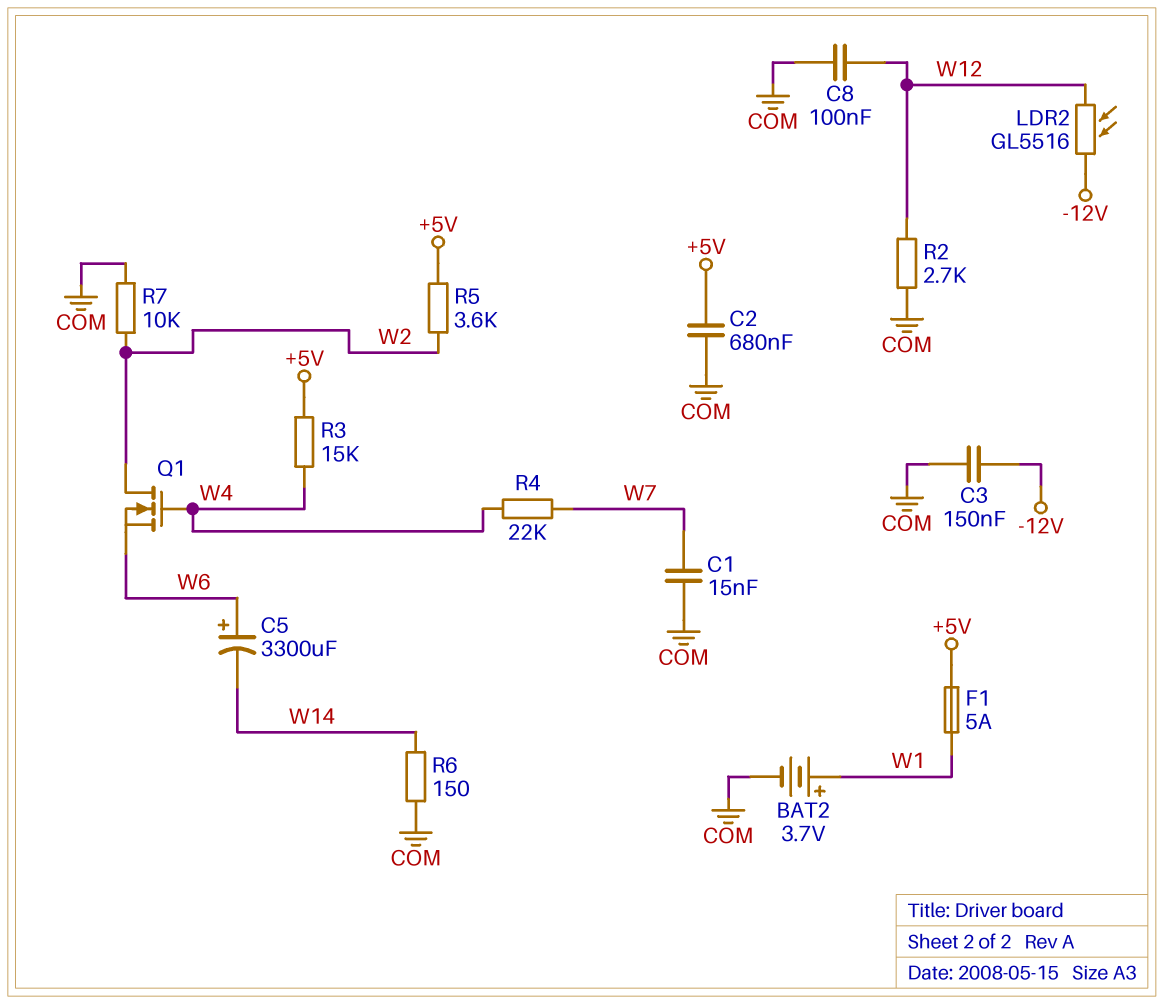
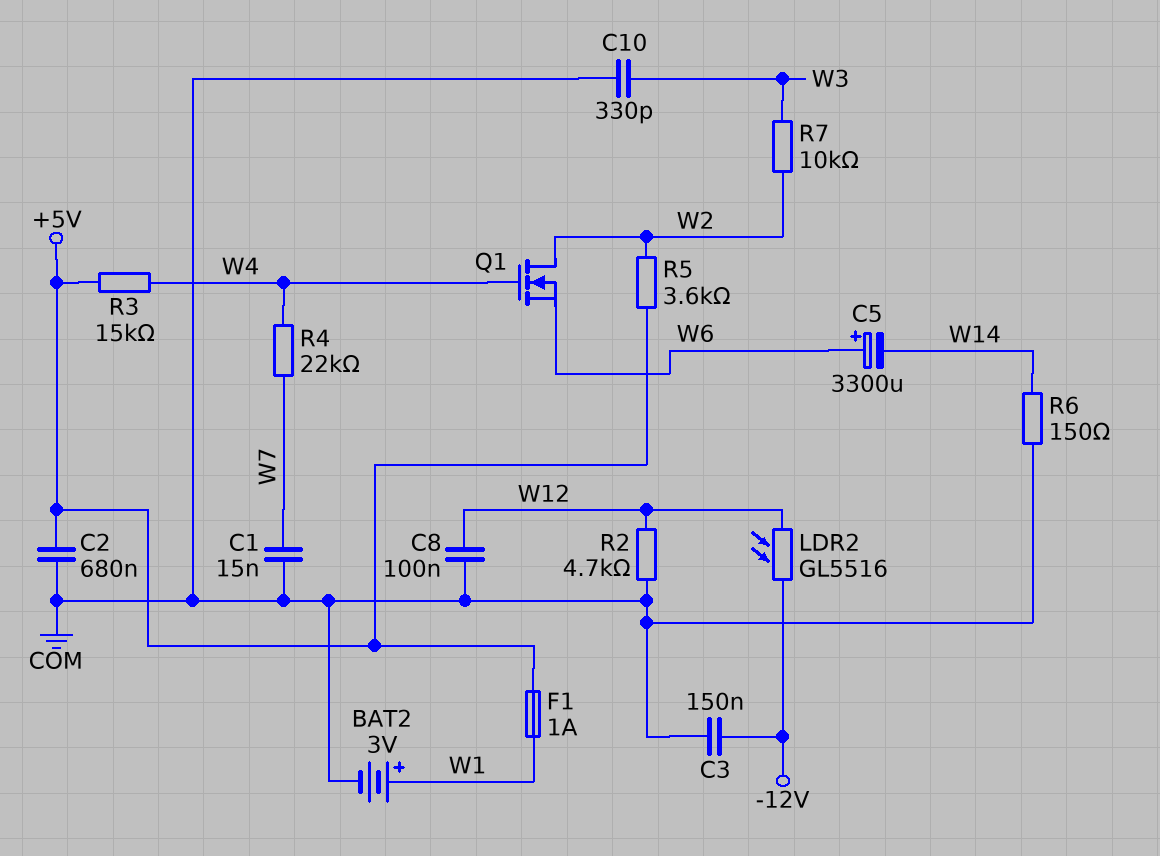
BAT2: 3.7V (plus W1, minus COM) -> 3V (plus W1, minus COM)
C10: none -> 330pF (COM, W3)
F1: 5A (+5V, W1) -> 1A (+5V, W1)
R2: 2.7k (COM, W12) -> 4.7k (COM, W12)
R7: 10k (COM, W2) -> 10k (W2, W3)

